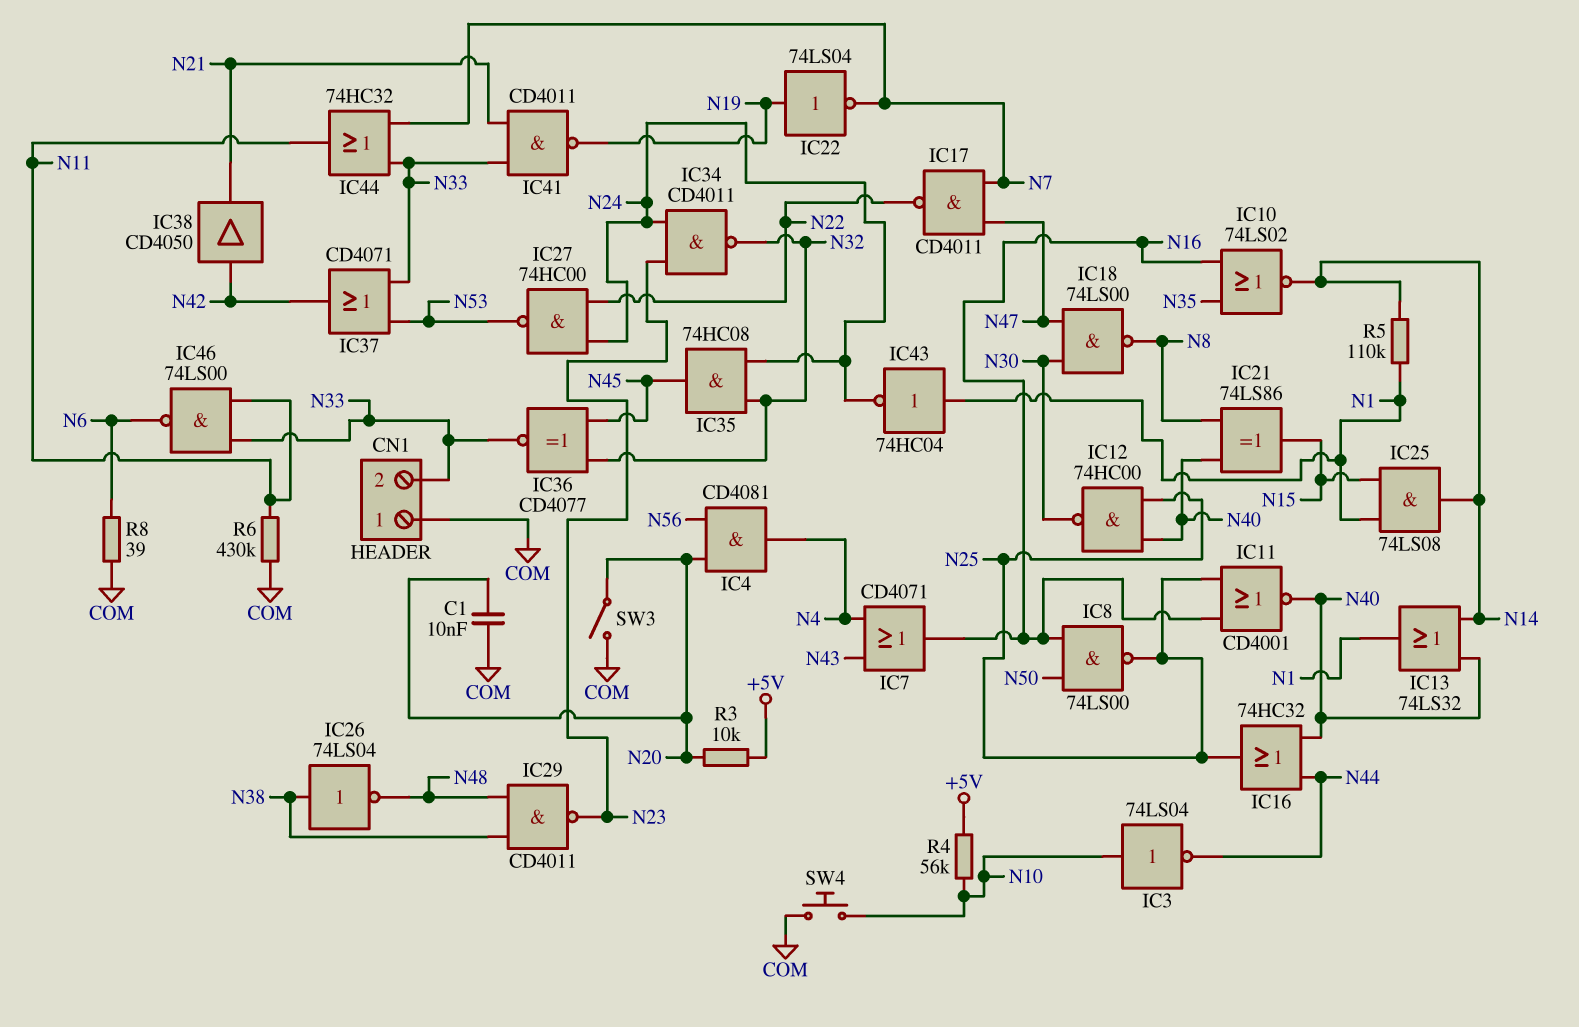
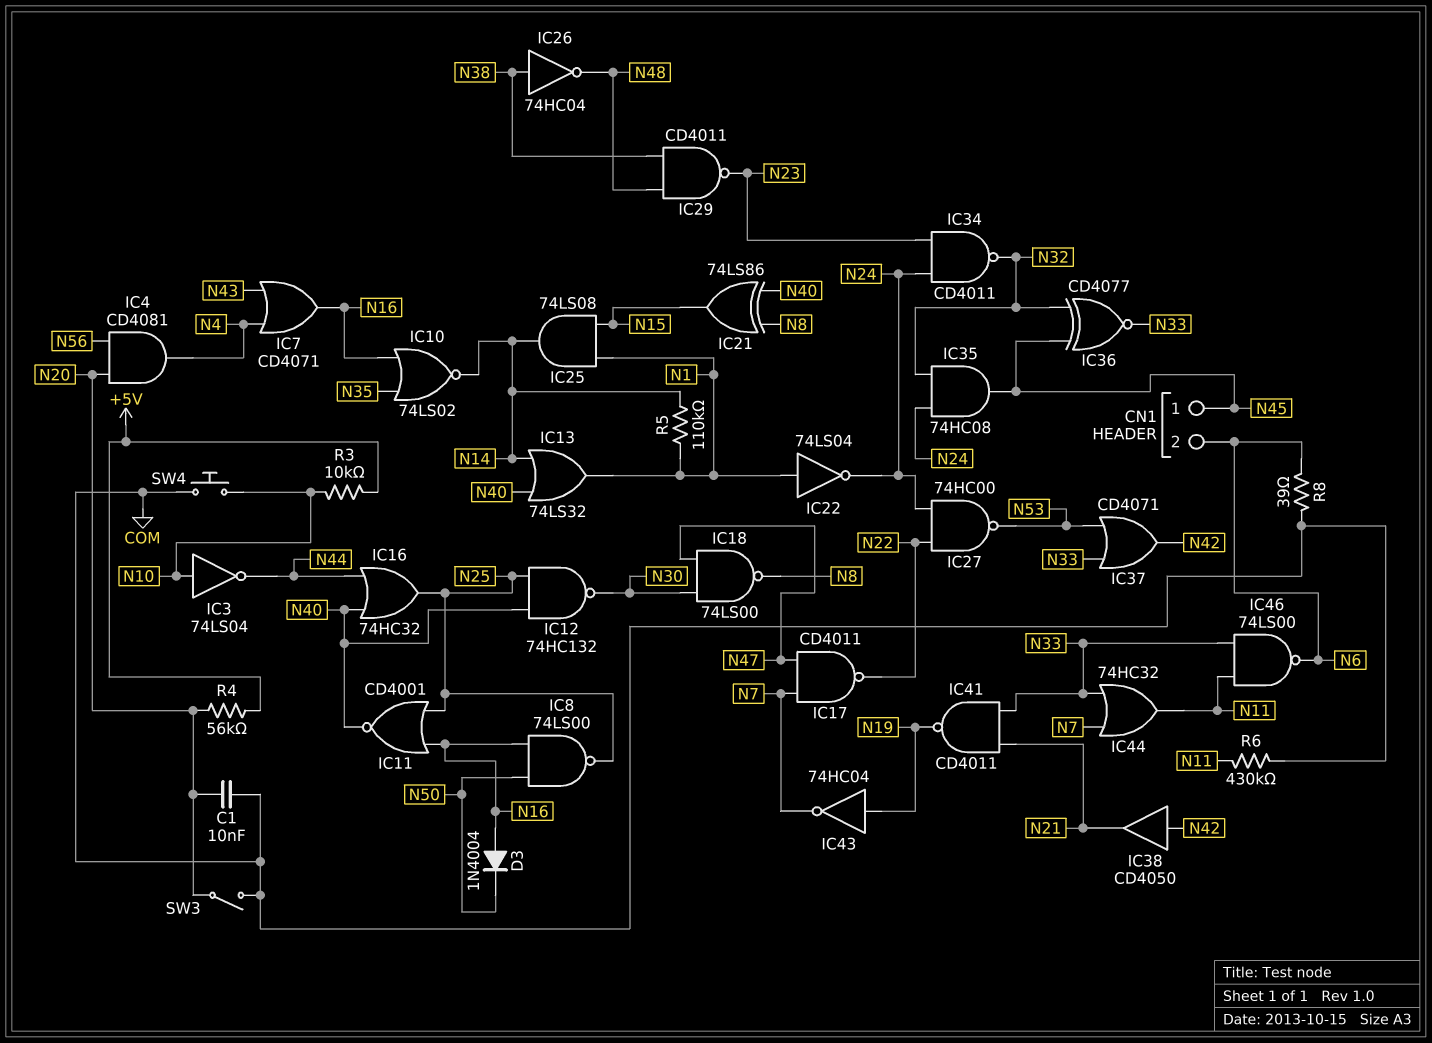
CN1 pin 1: COM -> N45
CN1 pin 2: N33 -> N6
D3: none -> diode 1N4004 (A N16, K N50)
IC12: NAND 74HC00 (in N25, in N40, out N30) -> NAND 74HC132 (in N25, in N40, out N30)
IC22: NOT 74LS04 (in N19, out N7) -> NOT 74LS04 (in N1, out N24)
IC26: NOT 74LS04 (in N38, out N48) -> NOT 74HC04 (in N38, out N48)
IC43: NOT 74HC04 (in N1, out N24) -> NOT 74HC04 (in N19, out N7)
R3: 10k (+5V, N20) -> 10k (+5V, N10)
R4: 56k (+5V, N10) -> 56k (+5V, N20)

